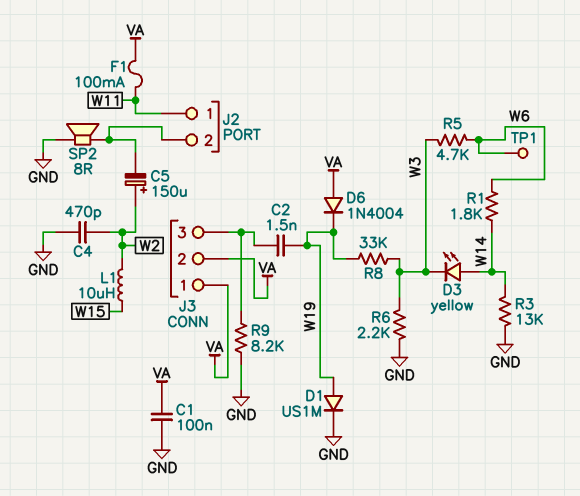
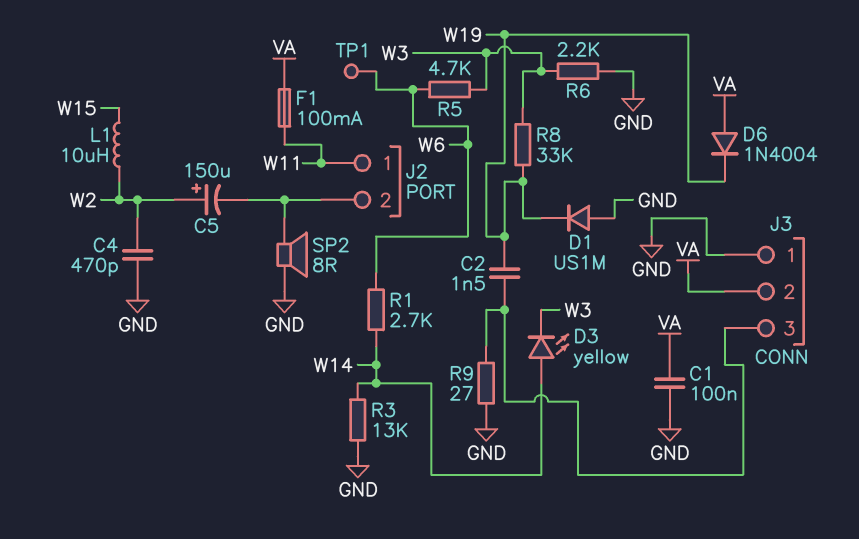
D1: diode US1M (A W19, K GND) -> diode US1M (A GND, K W19)
J3 pin 1: VA -> GND
R1: 1.8k (W6, W14) -> 2.7k (W6, W14)
R9: 8.2k (GND, J3/3) -> 27 (GND, J3/3)

